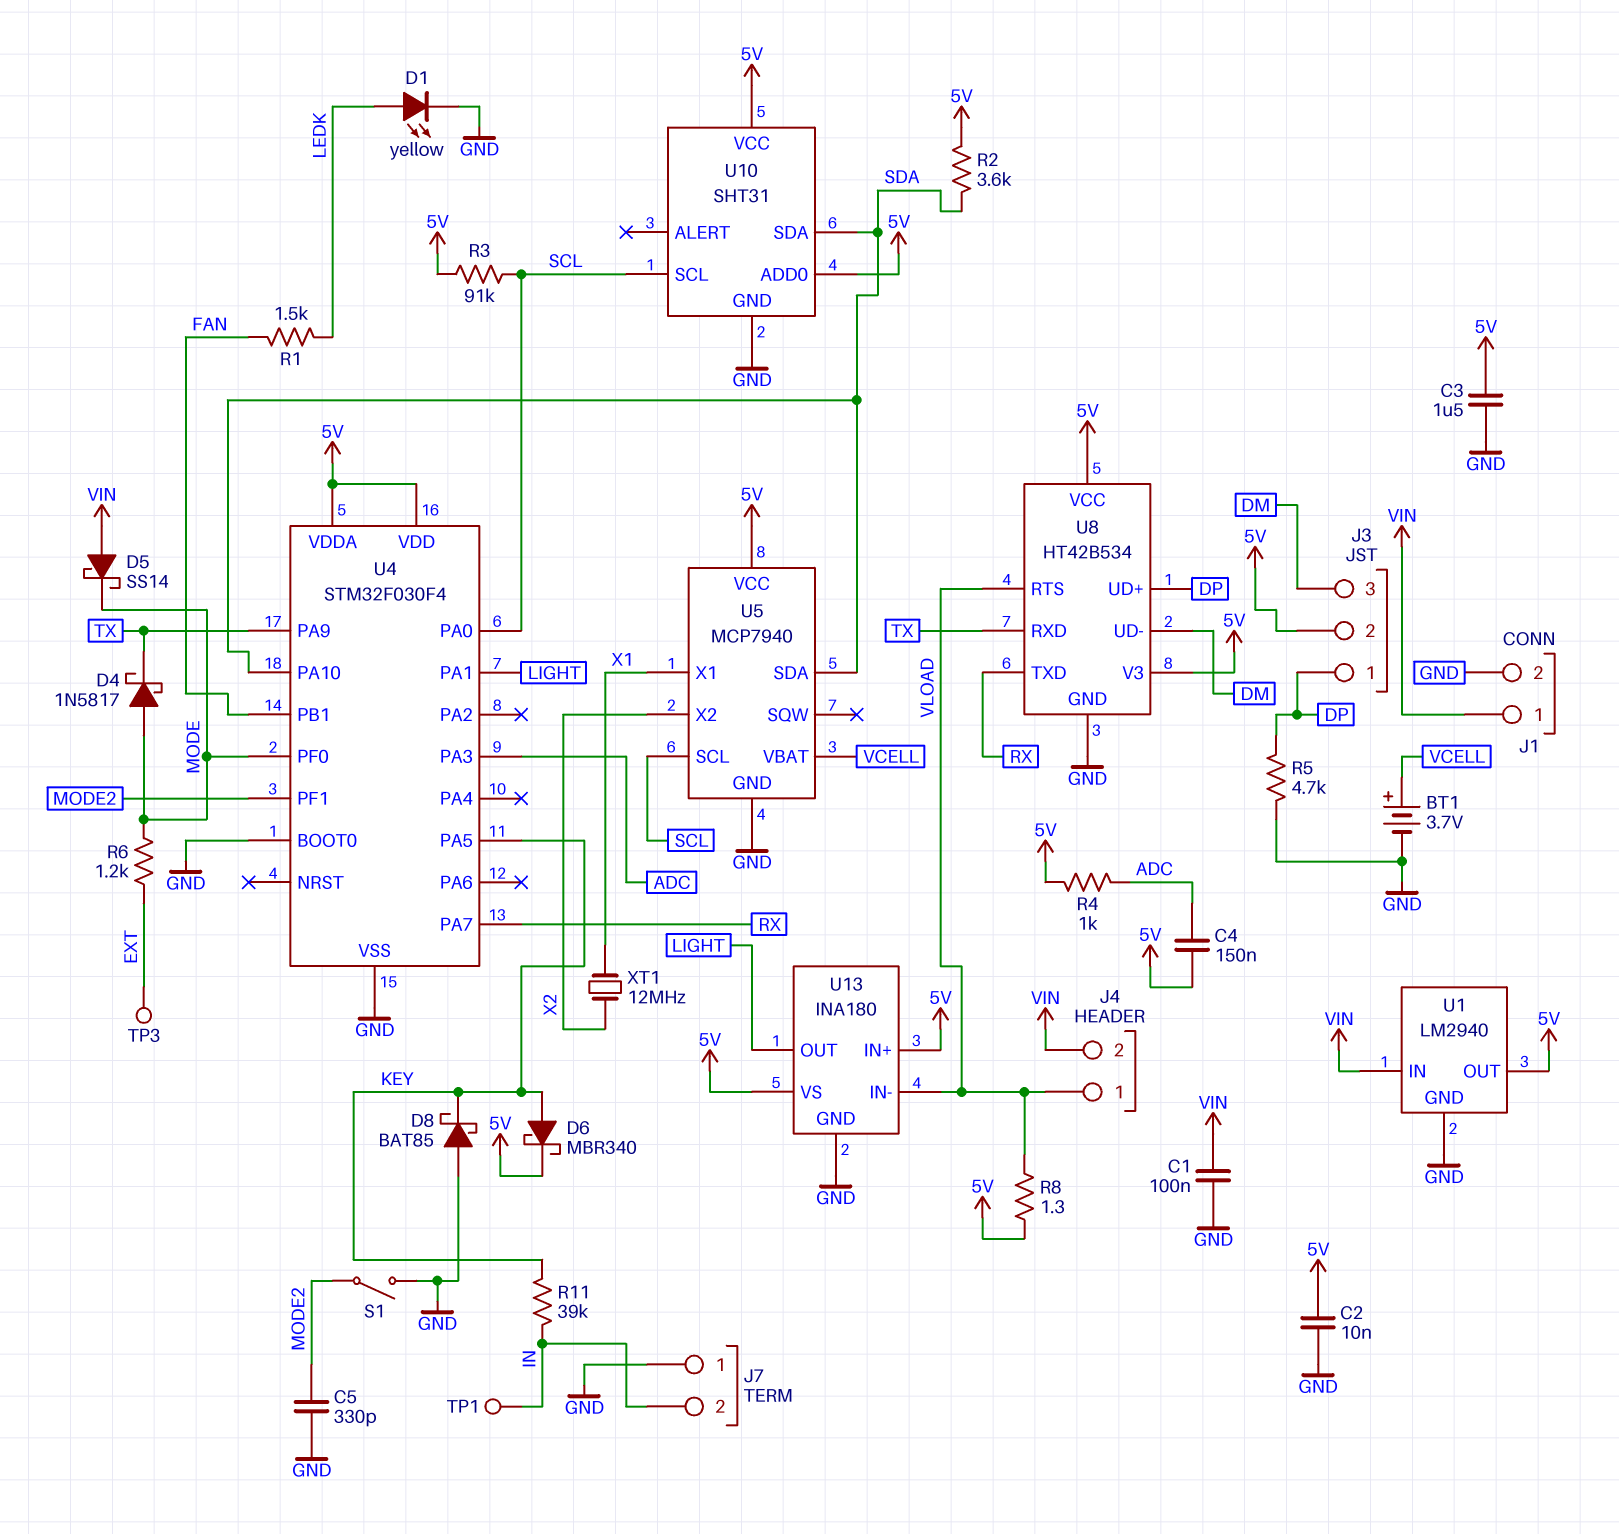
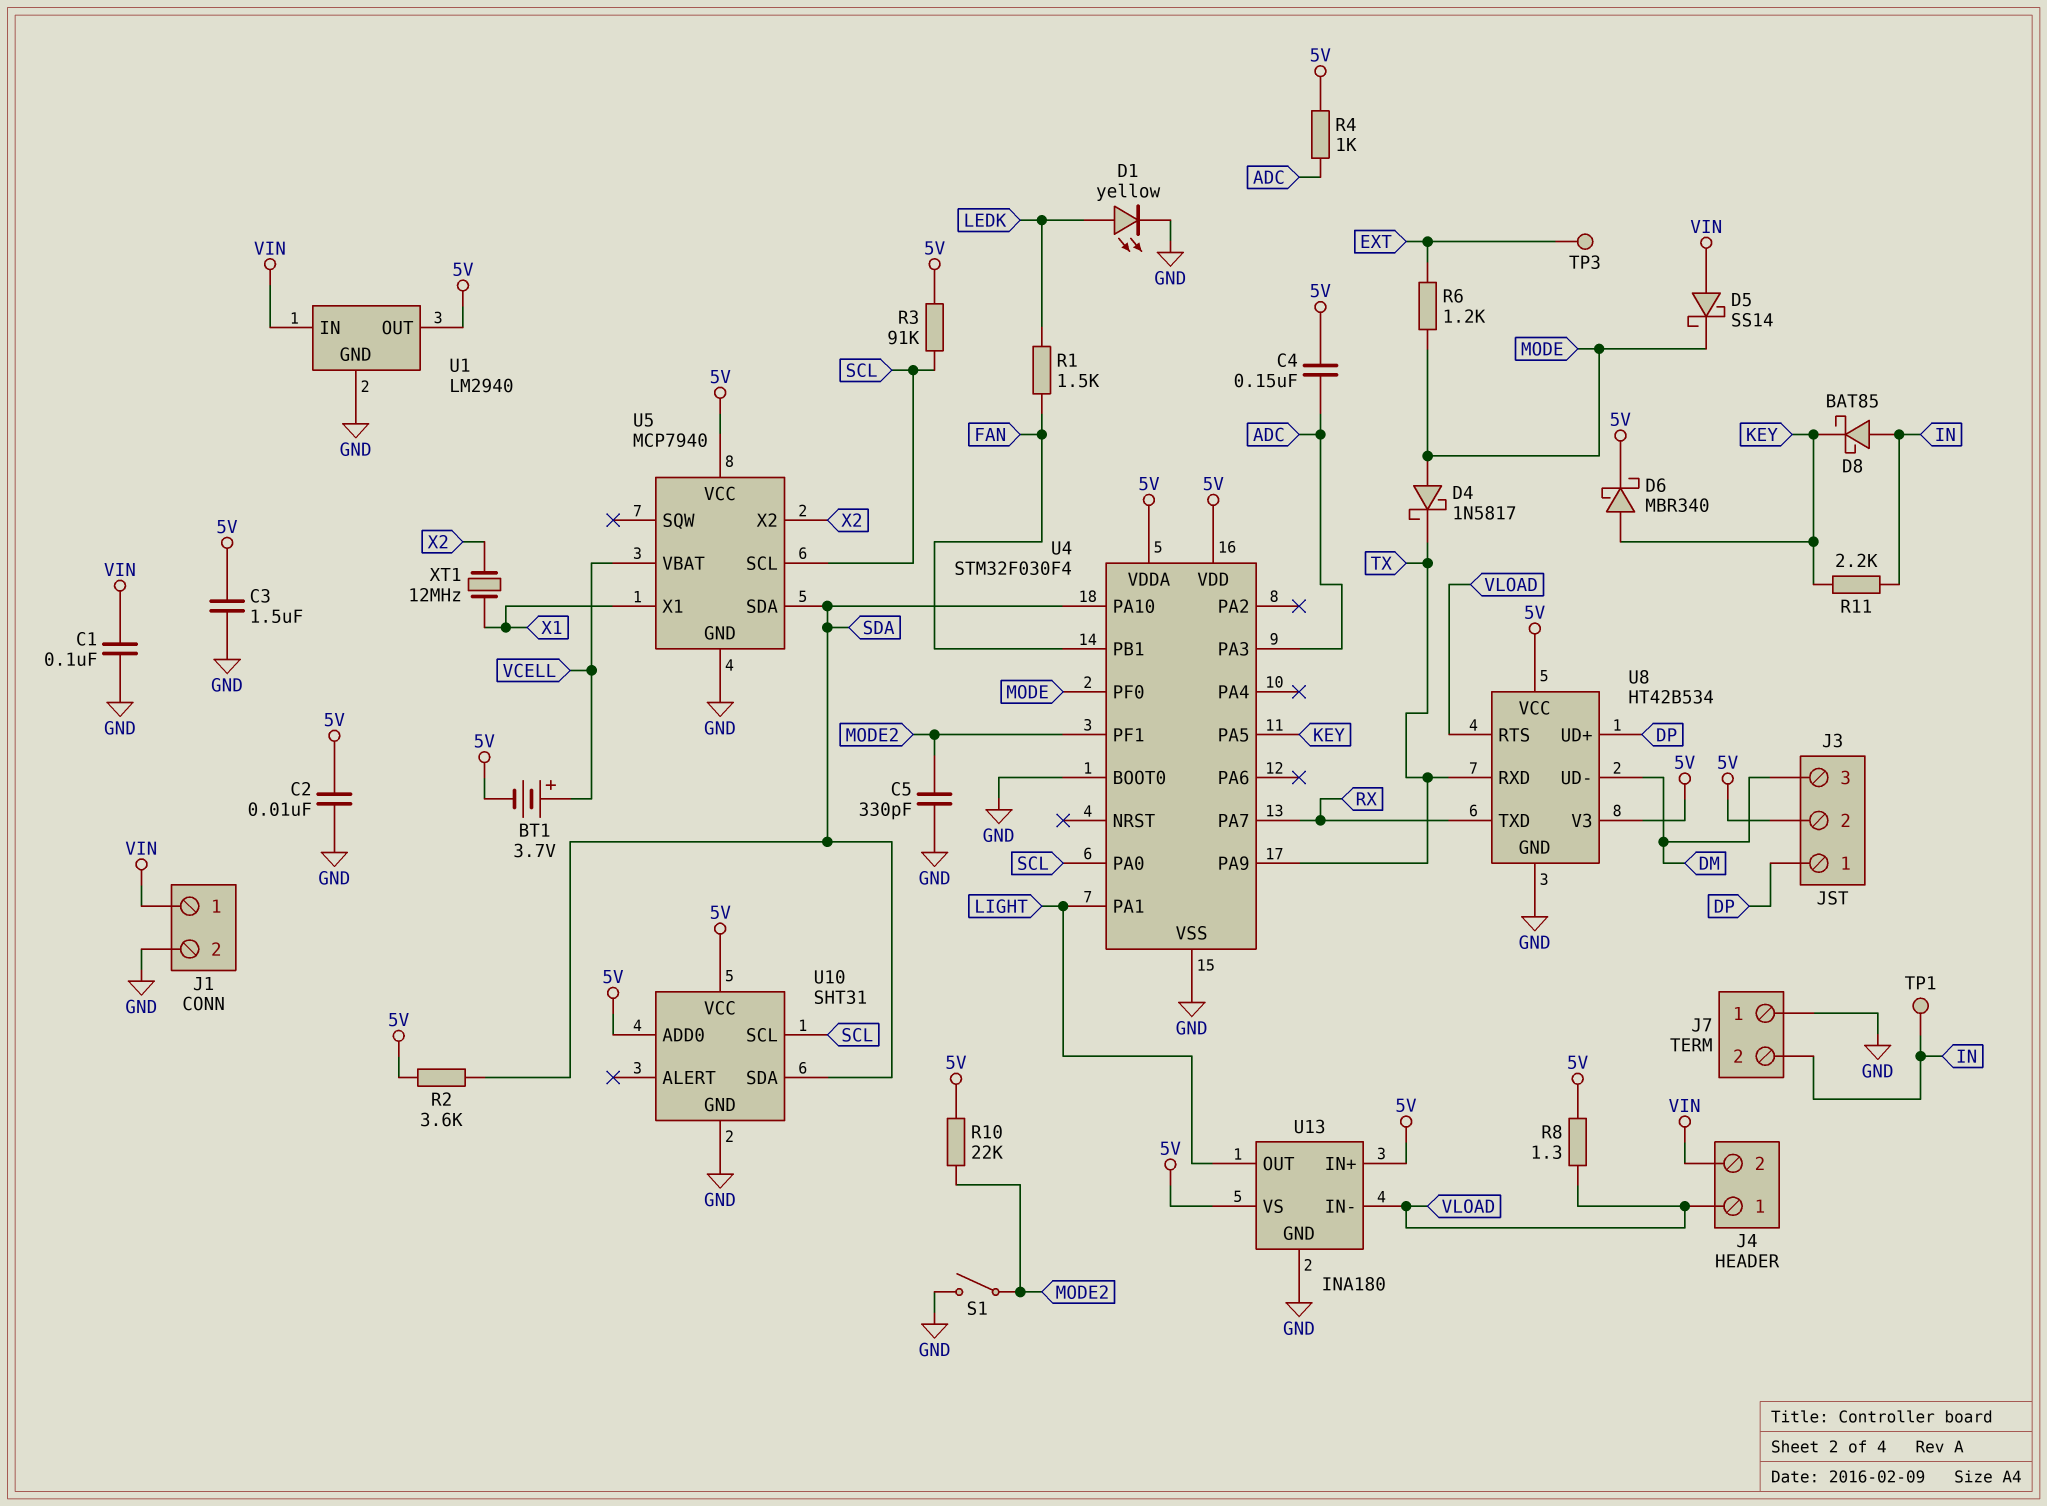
BT1: 3.7V (plus VCELL, minus GND) -> 3.7V (plus VCELL, minus 5V)
D8: schottky BAT85 (A GND, K KEY) -> schottky BAT85 (A IN, K KEY)
R5: 4.7k (DP, GND) -> none
R10: none -> 22k (5V, MODE2)
R11: 39k (IN, KEY) -> 2.2k (IN, KEY)

